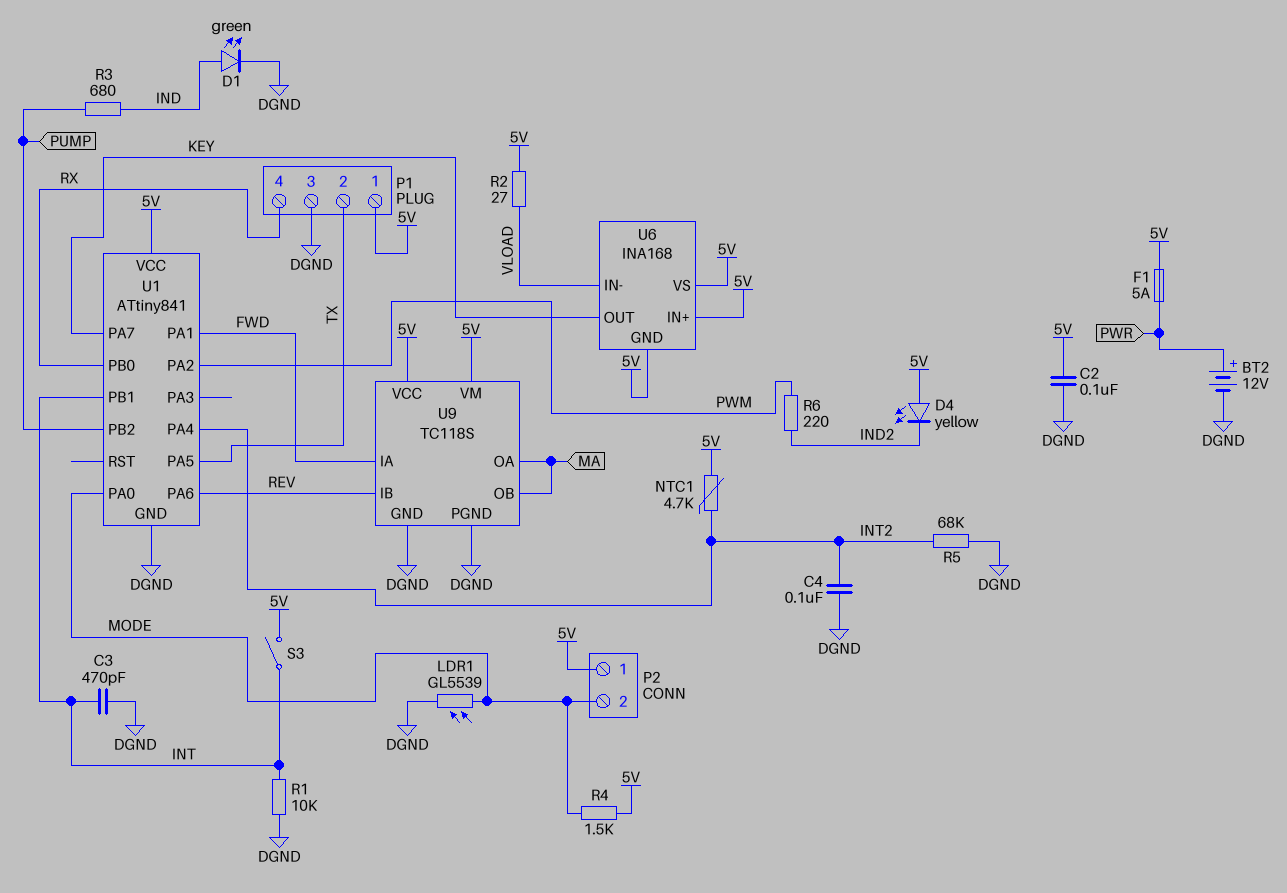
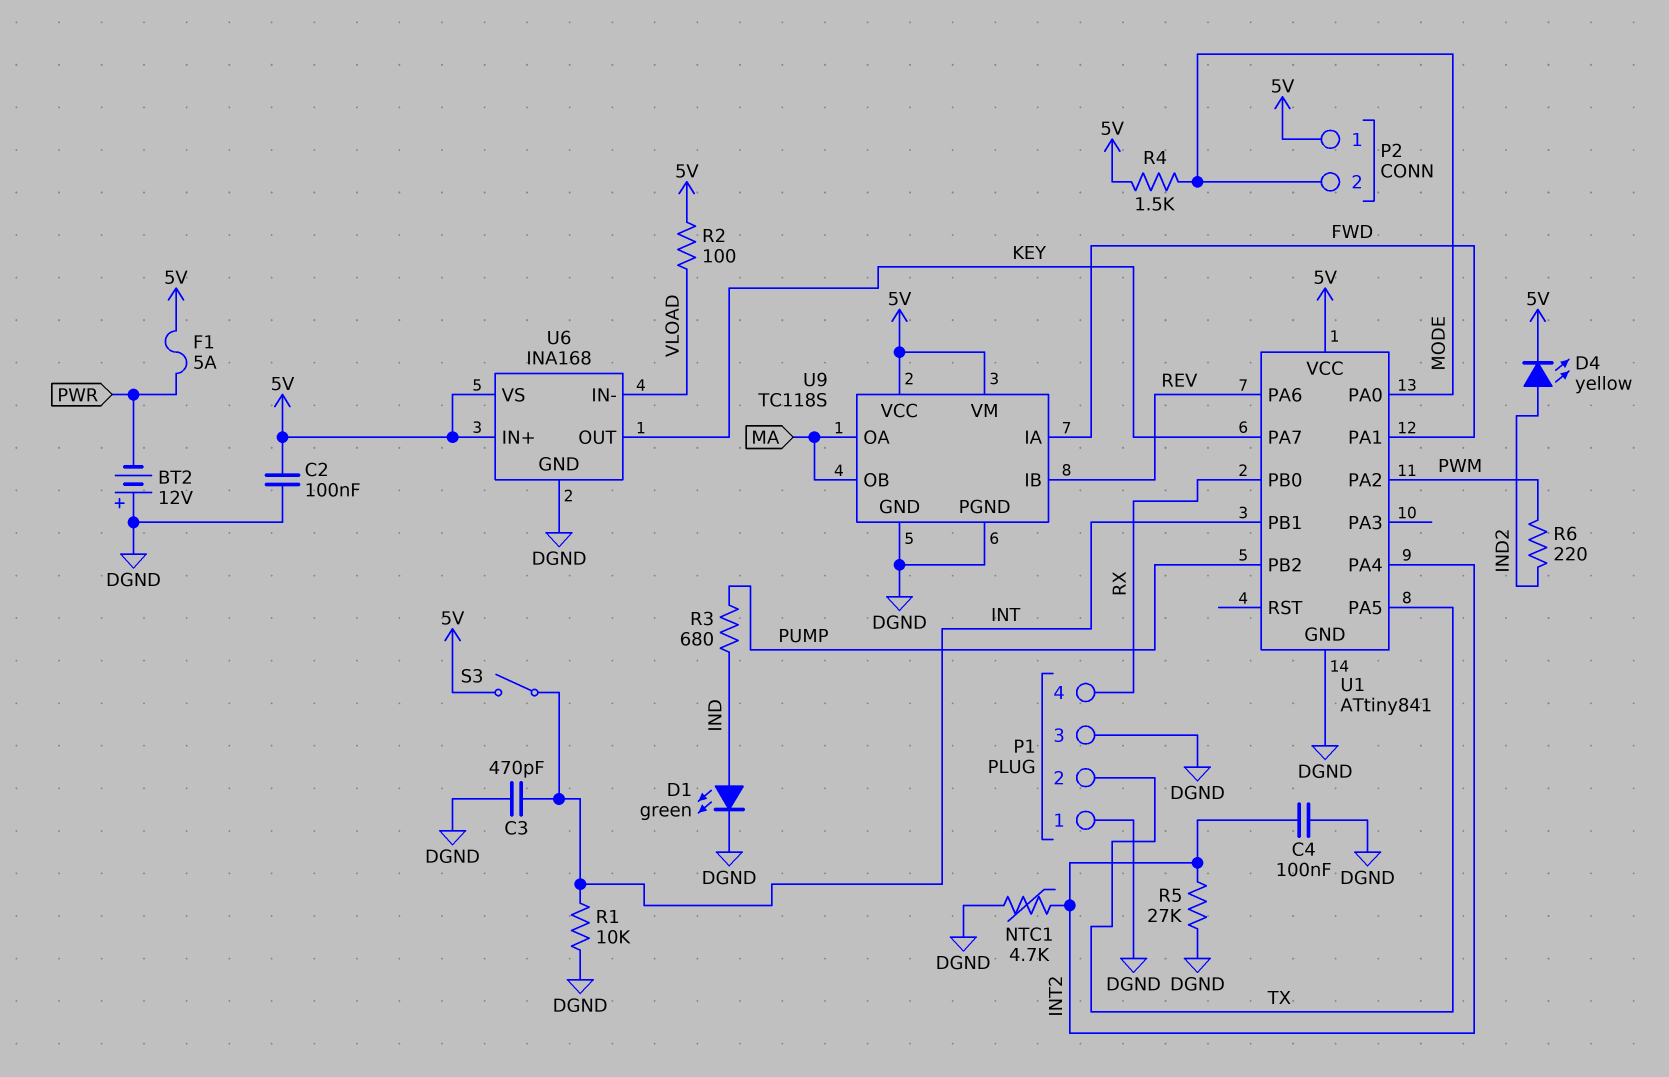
BT2: 12V (plus PWR, minus DGND) -> 12V (plus DGND, minus PWR)
D4: LED yellow (A 5V, K IND2) -> LED yellow (A IND2, K 5V)
LDR1: GL5539 (DGND, MODE) -> none
NTC1: 4.7k (5V, INT2) -> 4.7k (DGND, INT2)
P1 pin 1: 5V -> DGND
R2: 27 (5V, VLOAD) -> 100 (5V, VLOAD)
R5: 68k (DGND, INT2) -> 27k (DGND, INT2)
U6 pin GND: 5V -> DGND

